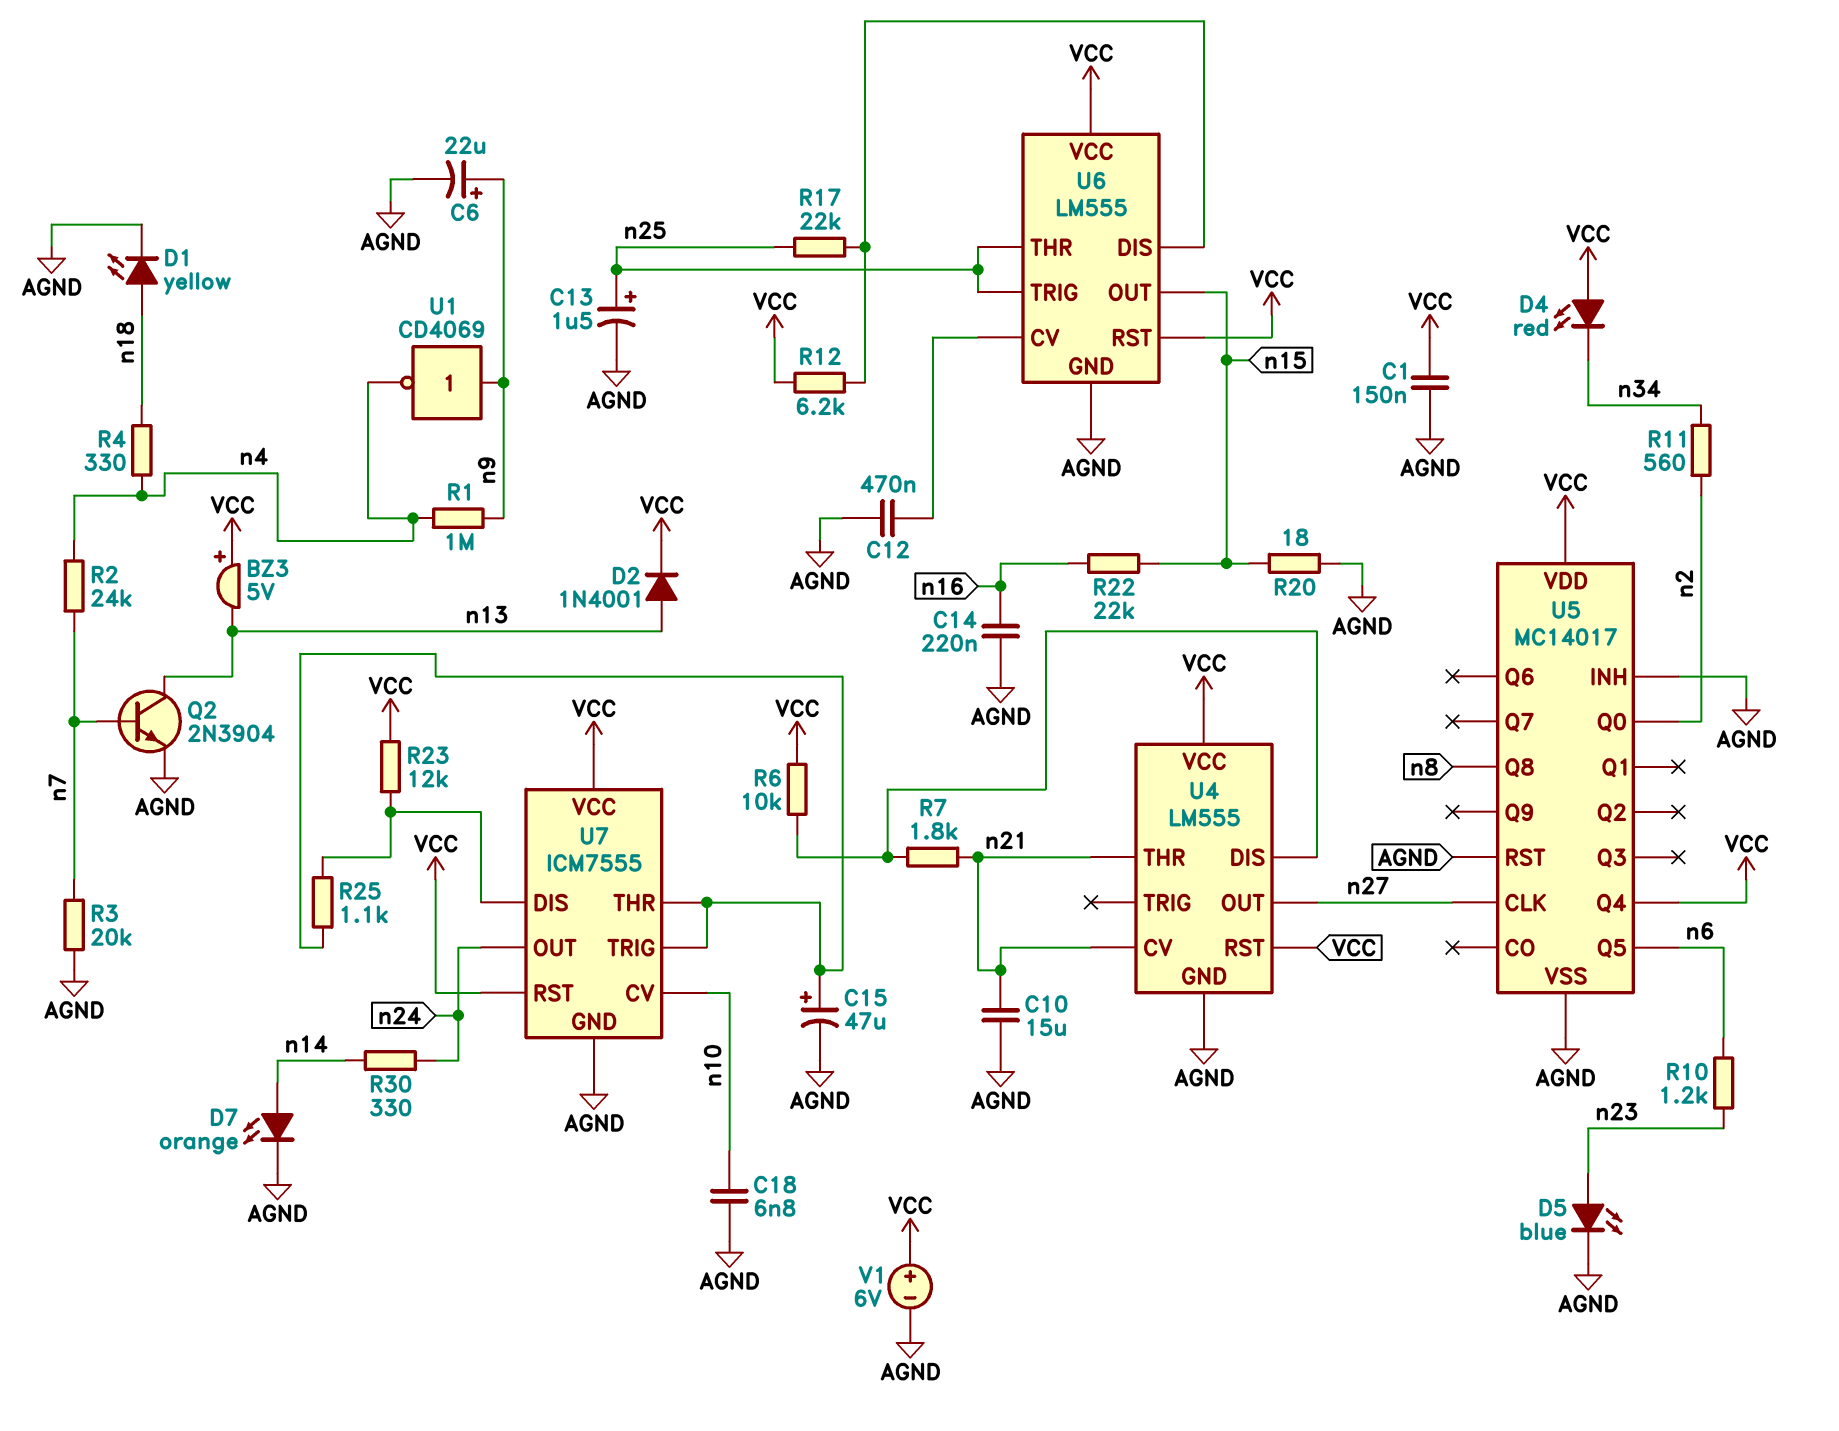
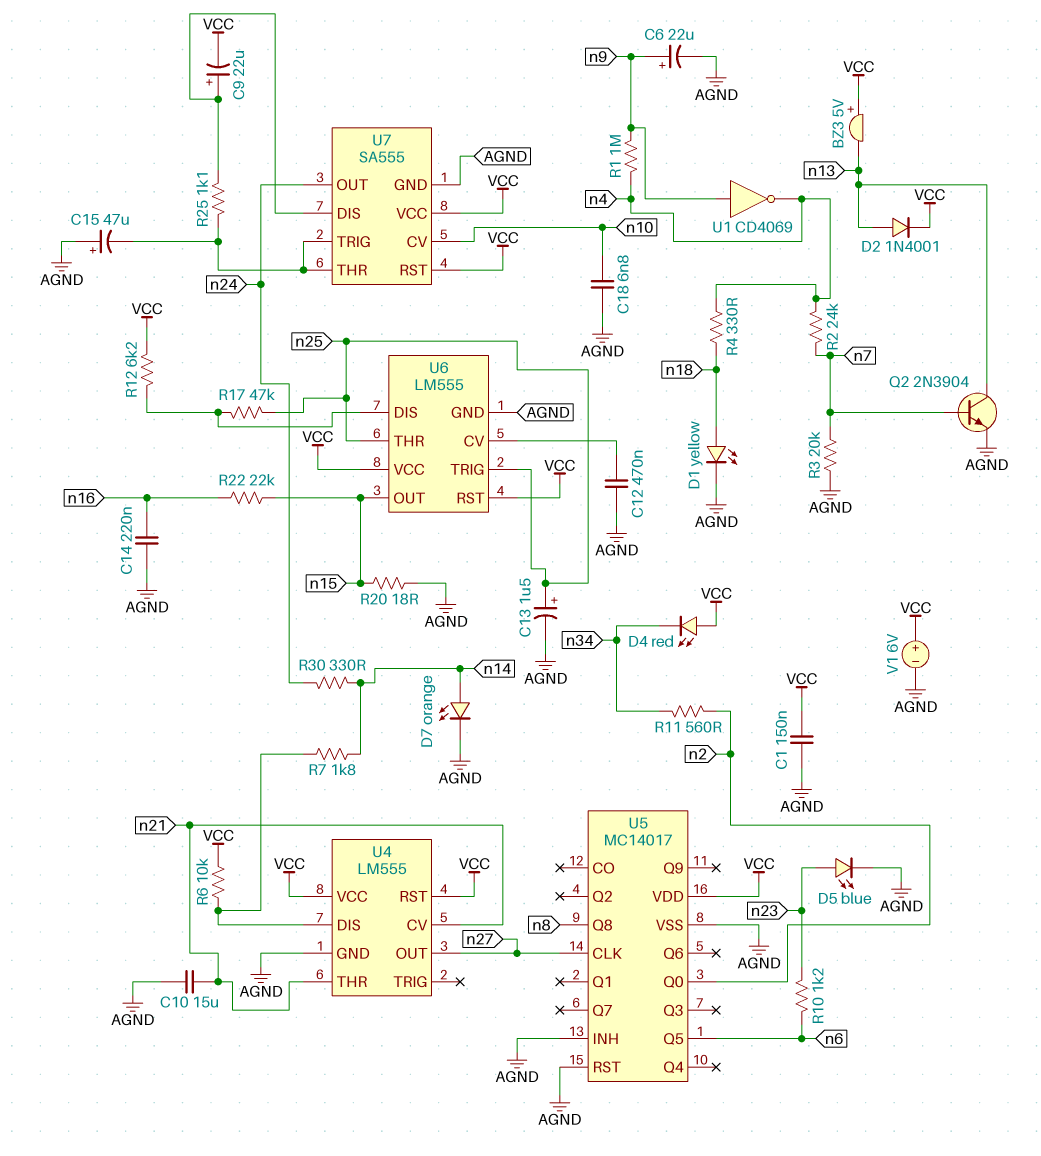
C9: none -> 22uF (plus U7/DIS, minus VCC)
C15: 47uF (plus U7/THR, minus AGND) -> 47uF (plus AGND, minus U7/THR)
R7: 1.8k (U4/DIS, n21) -> 1.8k (U4/DIS, n14)
R17: 22k (U6/DIS, n25) -> 47k (U6/DIS, n25)
R23: 12k (U7/DIS, VCC) -> none
U5 pin Q4: VCC -> none
U7: ICM7555 -> SA555

